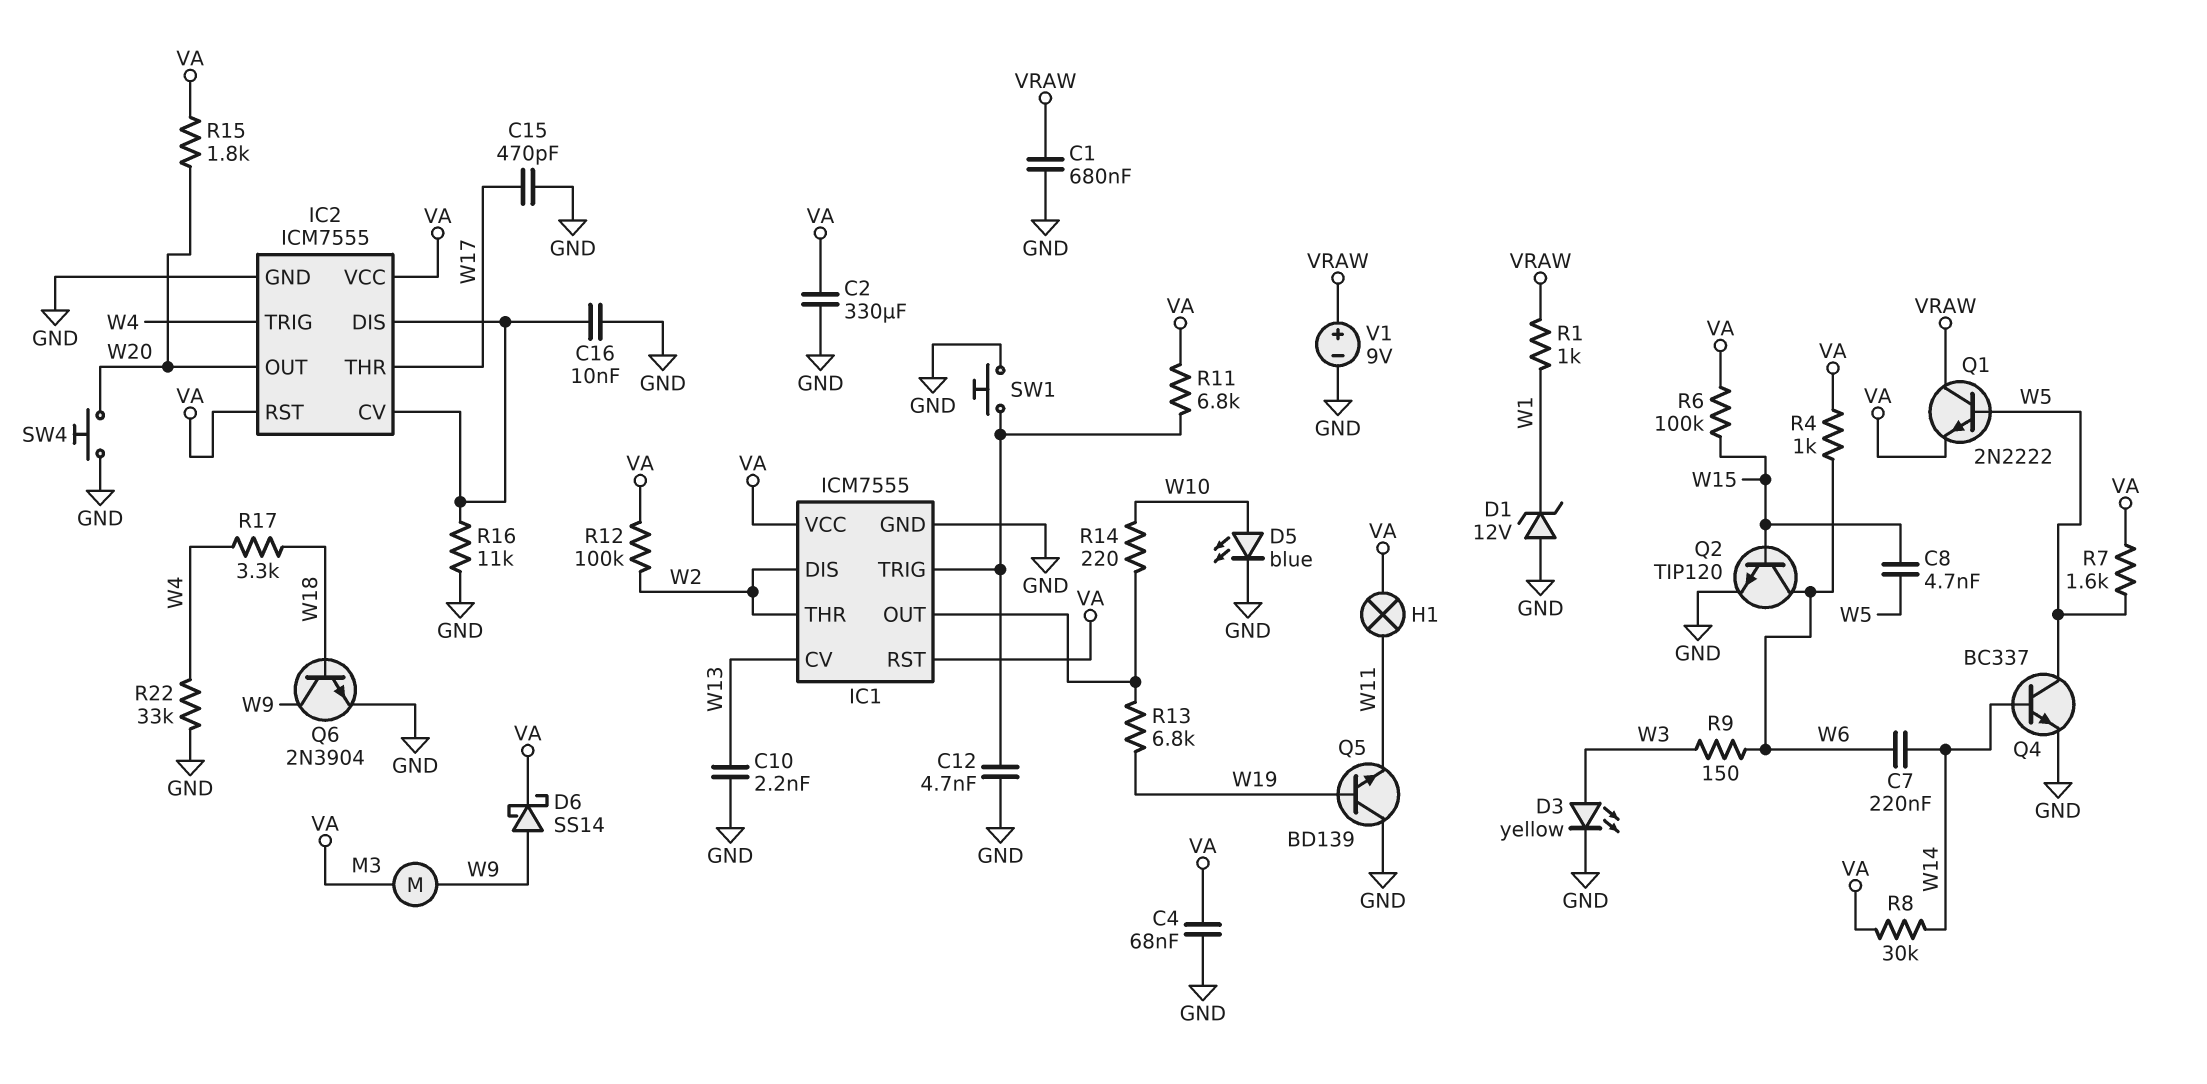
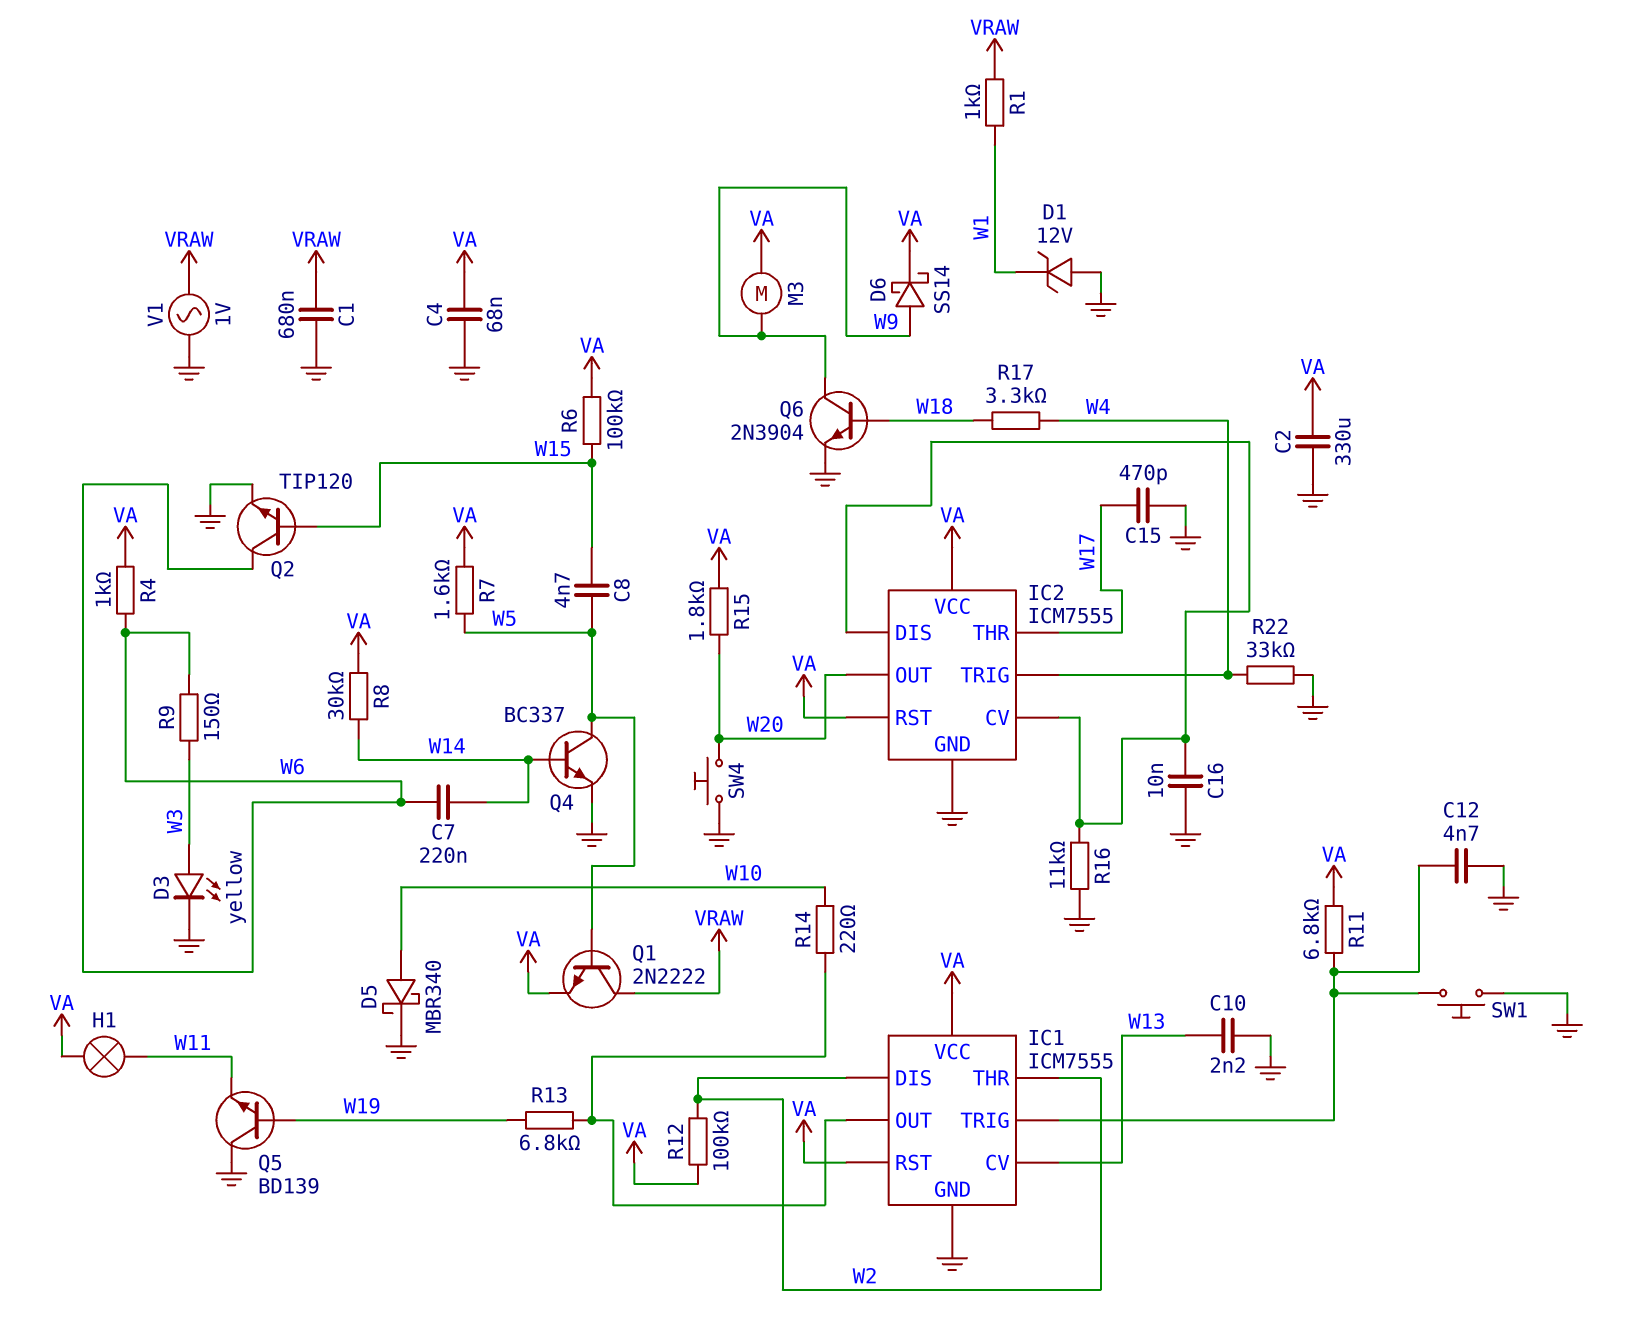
D5: LED blue (A W10, K GND) -> schottky MBR340 (A W10, K GND)
V1: 9V (plus VRAW, minus GND) -> AC 1V (GND, VRAW)

